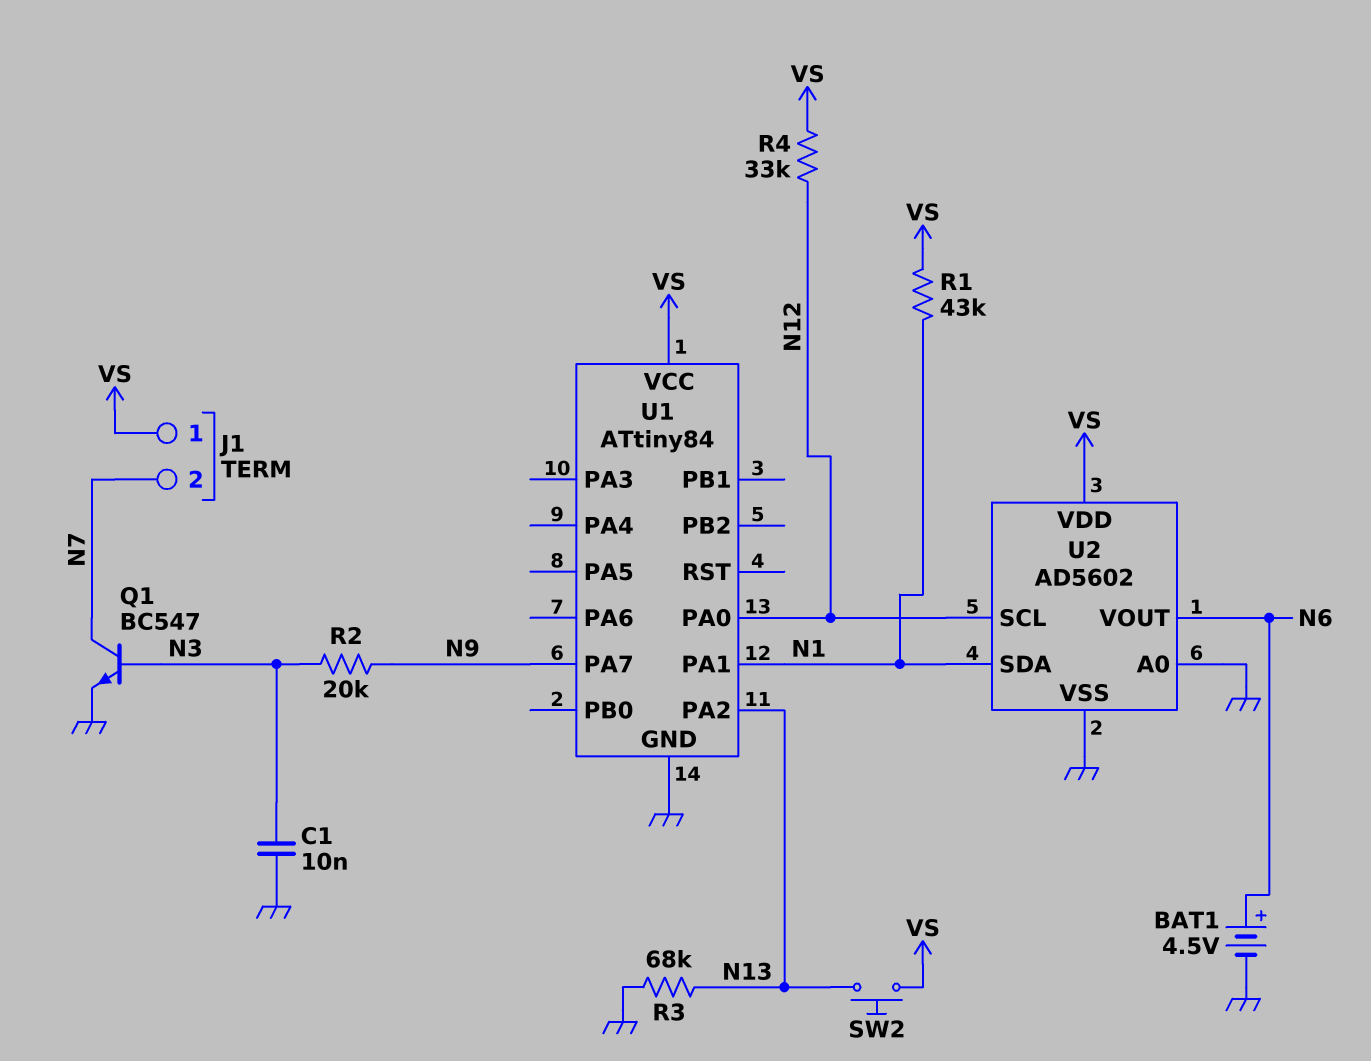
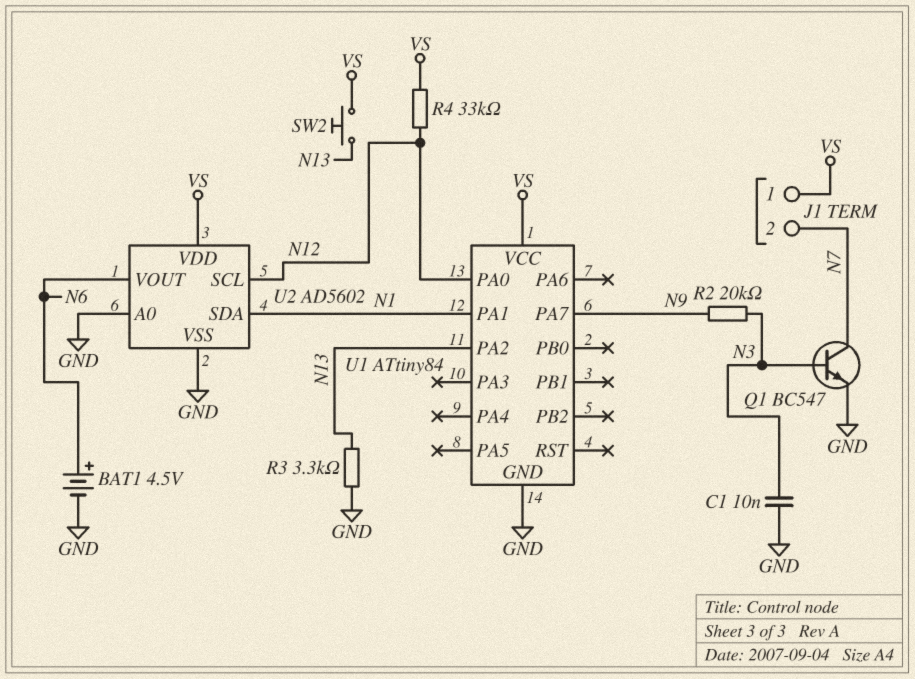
R1: 43k (N1, VS) -> none
R3: 68k (GND, N13) -> 3.3k (GND, N13)

